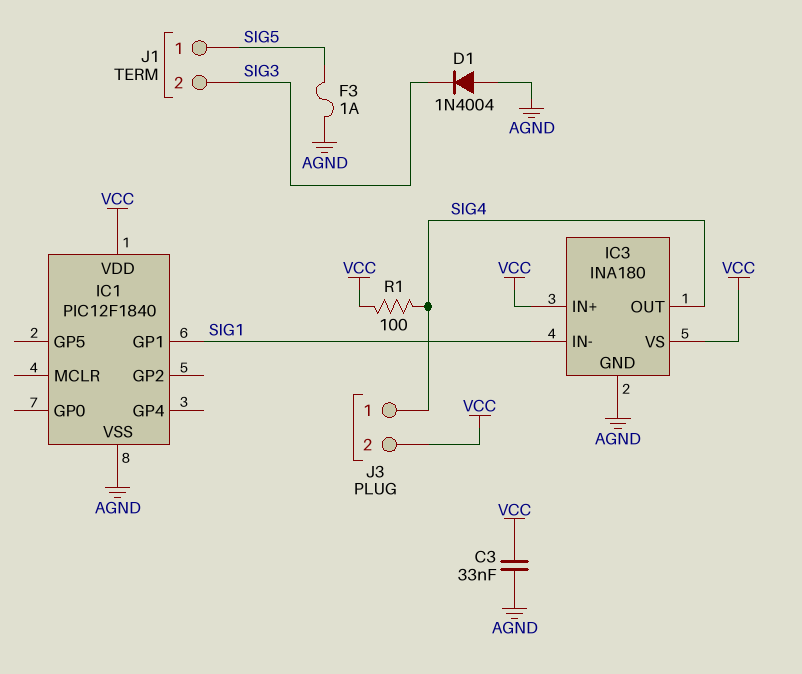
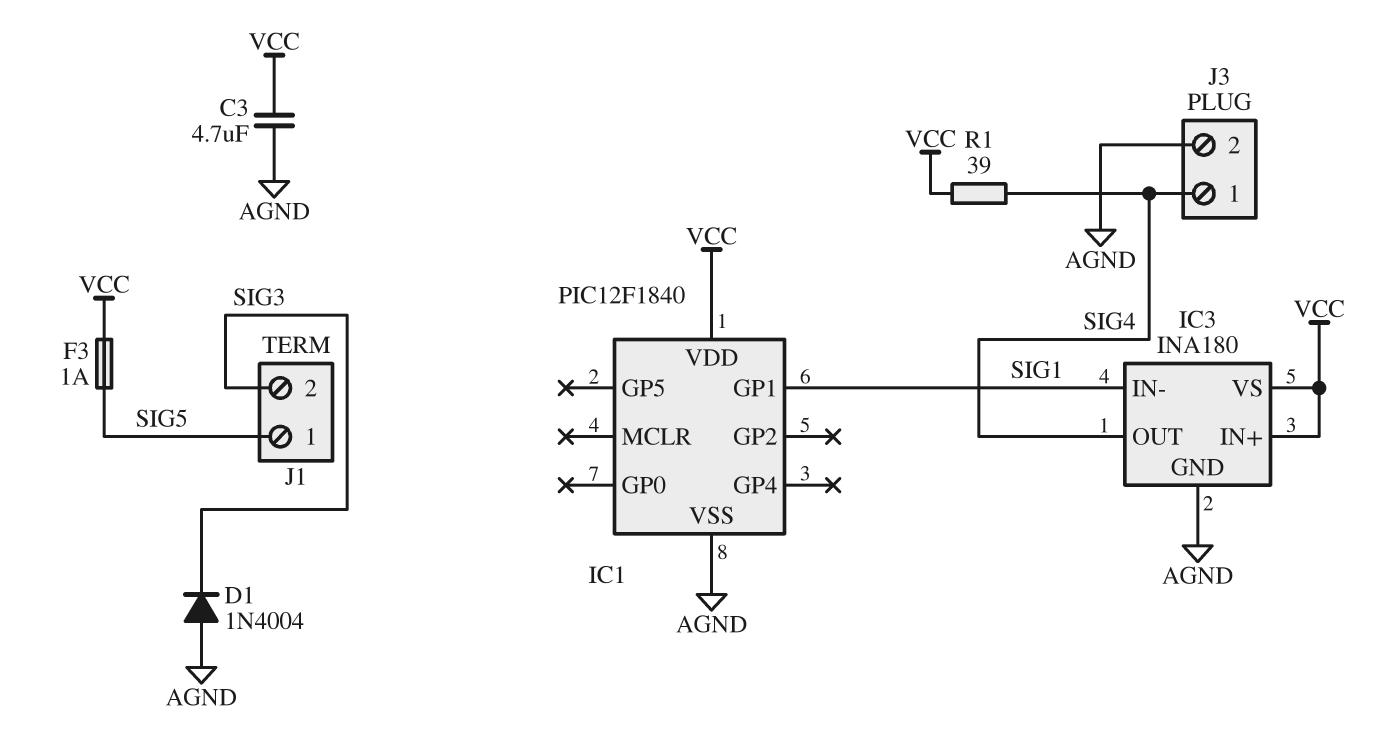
C3: 33nF (AGND, VCC) -> 4.7uF (AGND, VCC)
F3: 1A (AGND, SIG5) -> 1A (SIG5, VCC)
J3 pin 2: VCC -> AGND
R1: 100 (SIG4, VCC) -> 39 (SIG4, VCC)

